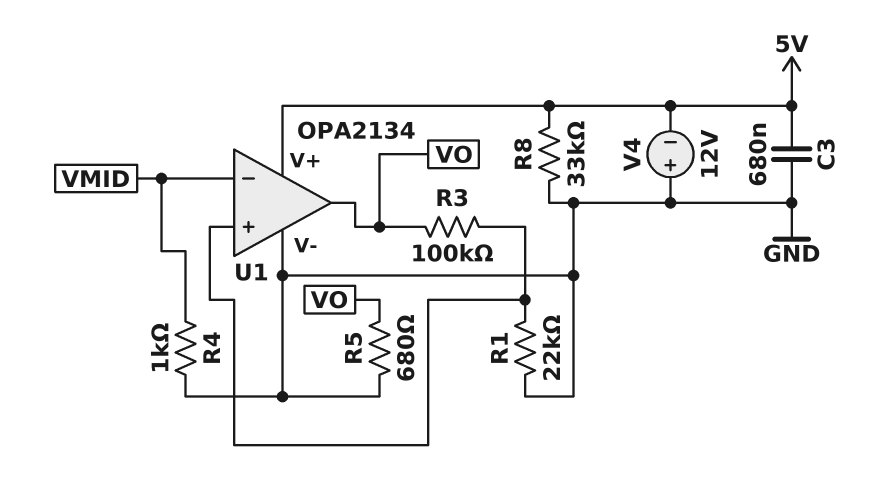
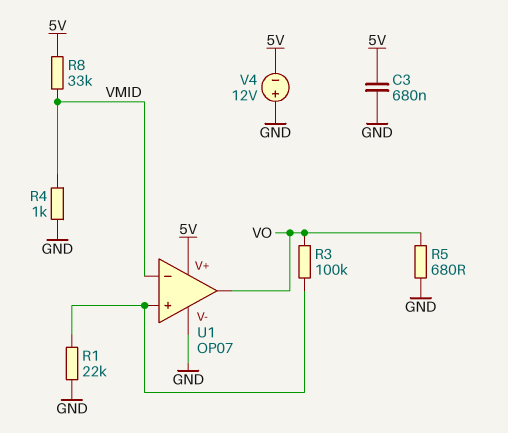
R8: 33k (5V, GND) -> 33k (5V, VMID)
U1: OPA2134 -> OP07

